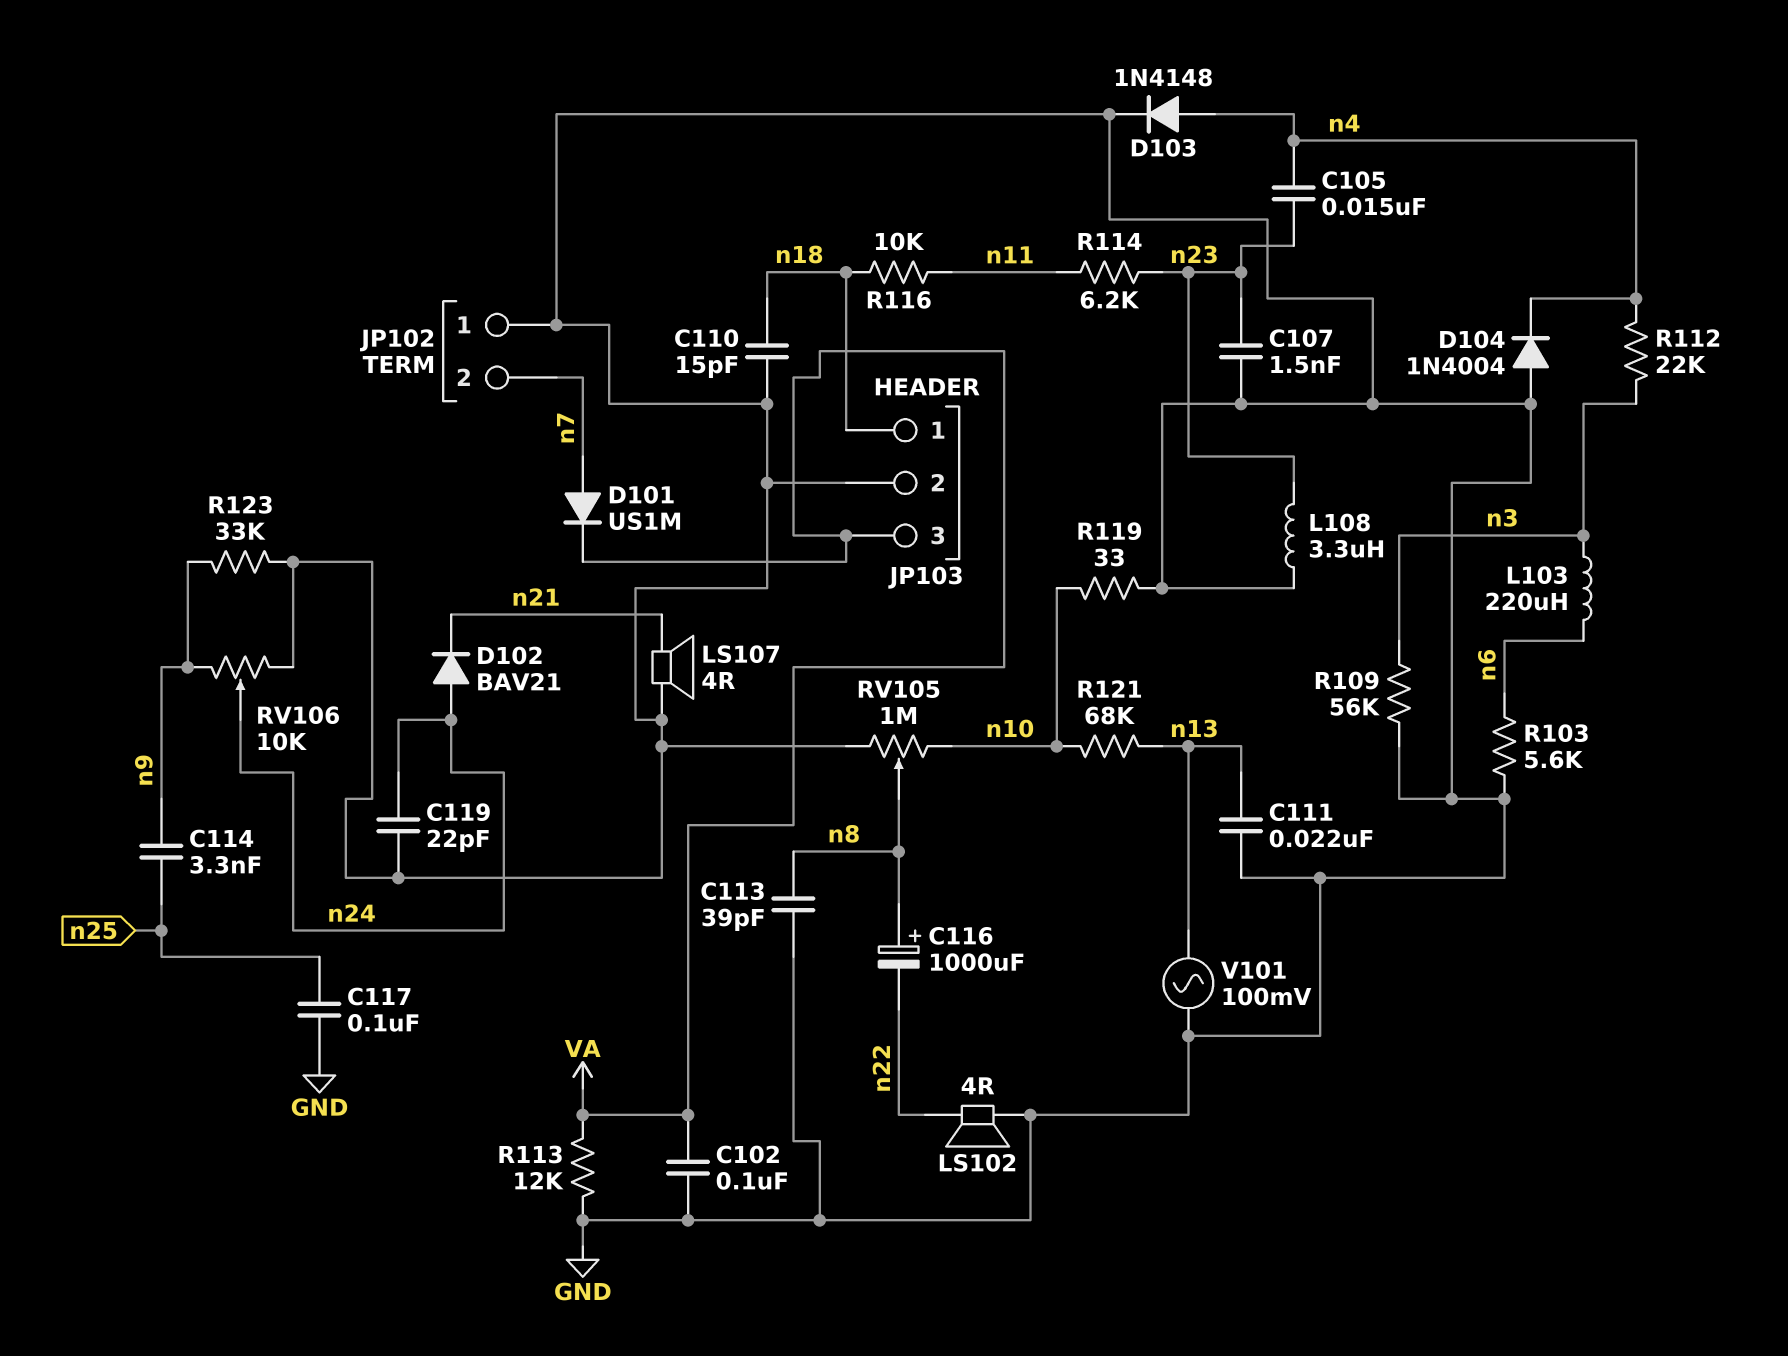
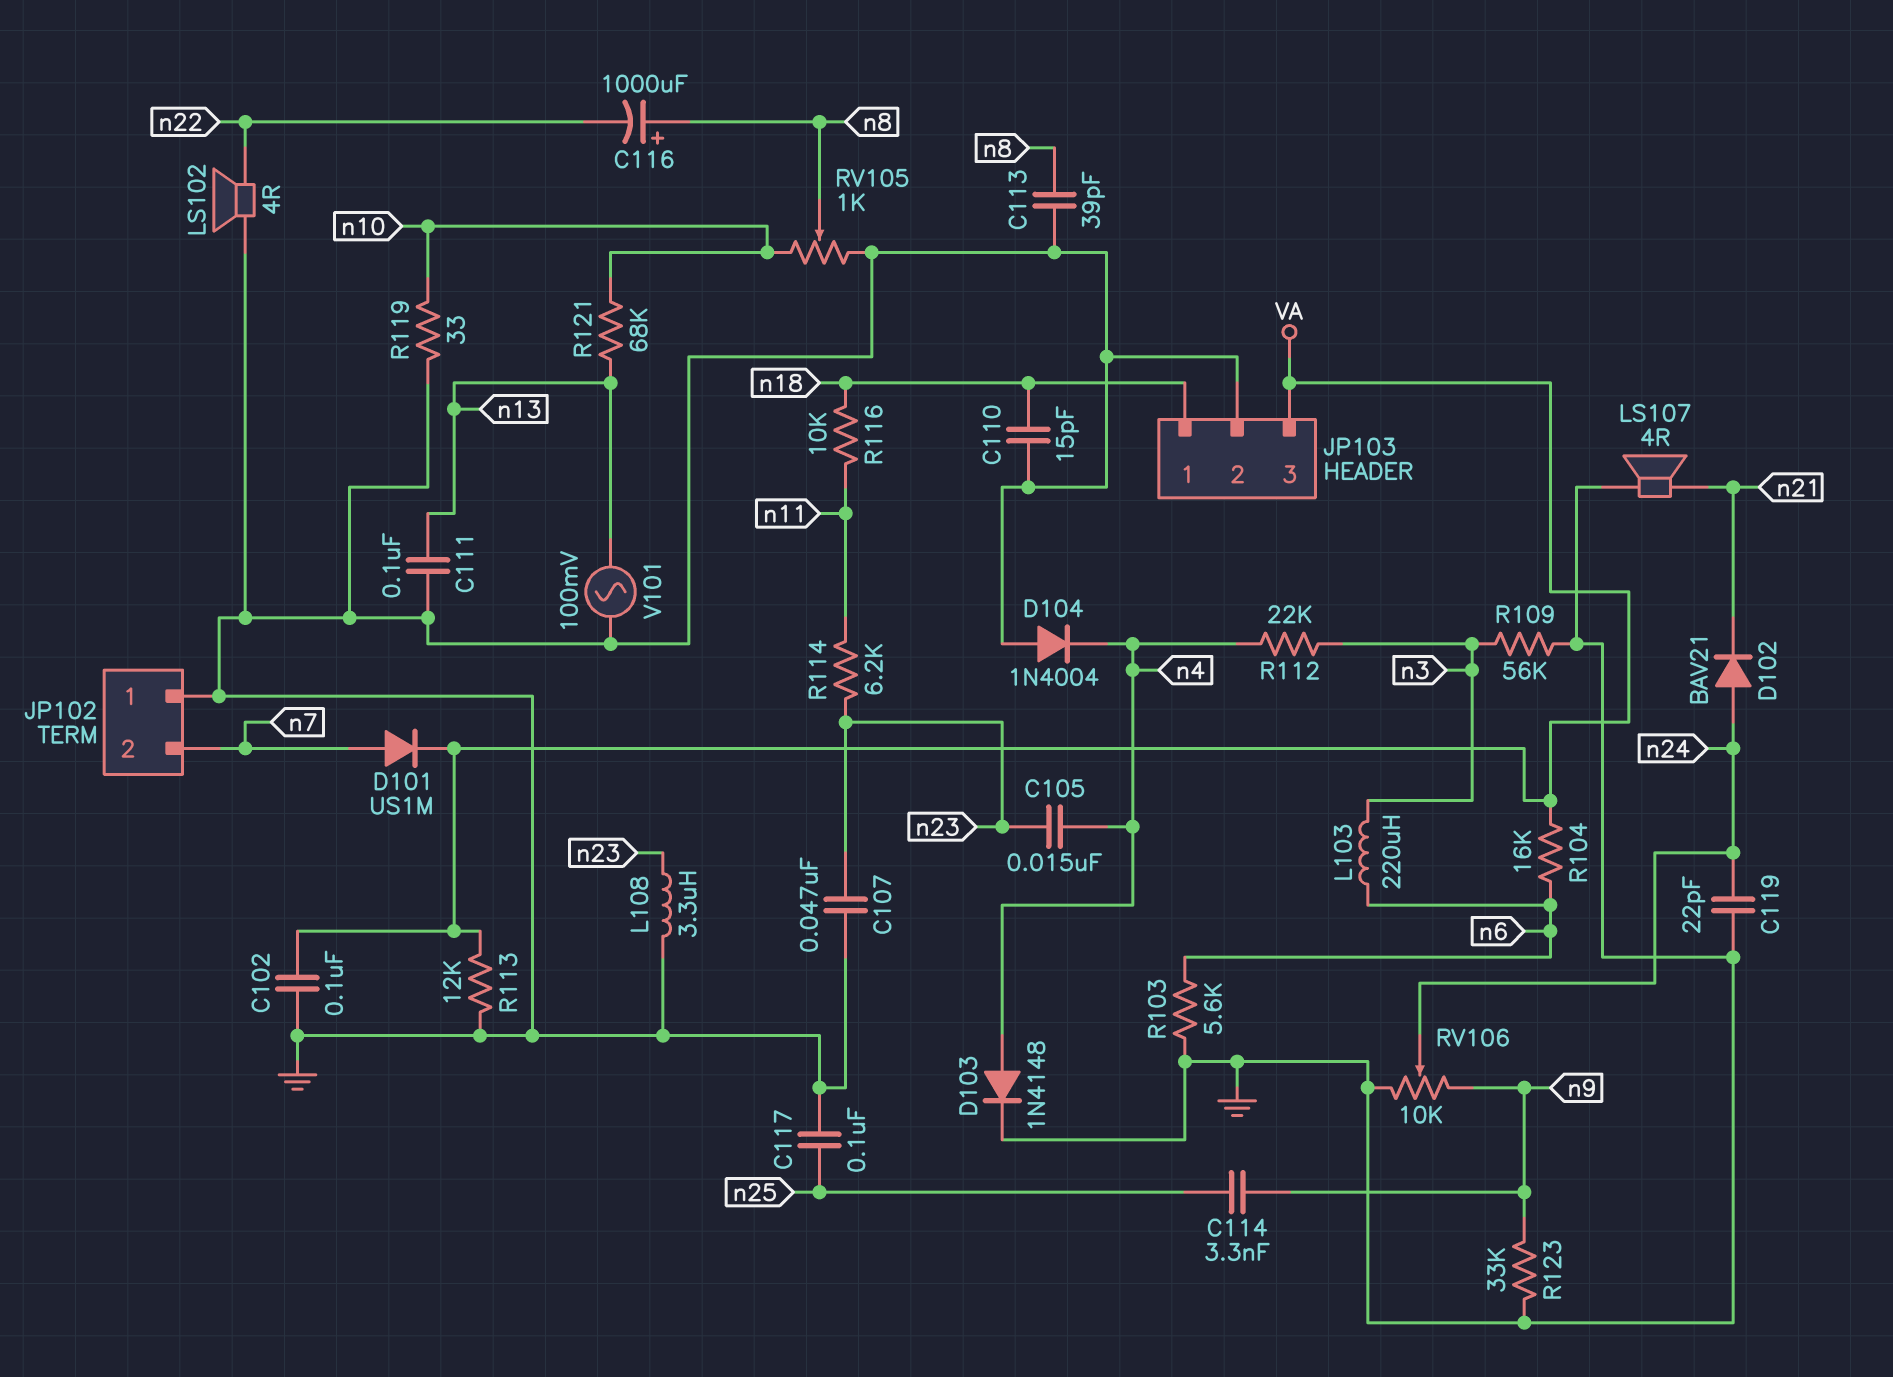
C107: 1.5nF (GND, n23) -> 47nF (GND, n23)
C111: 22nF (GND, n13) -> 100nF (GND, n13)
R104: none -> 16k (VA, n6)
RV105: 1M (GND, n10, wiper n8) -> 1k (GND, n10, wiper n8)

